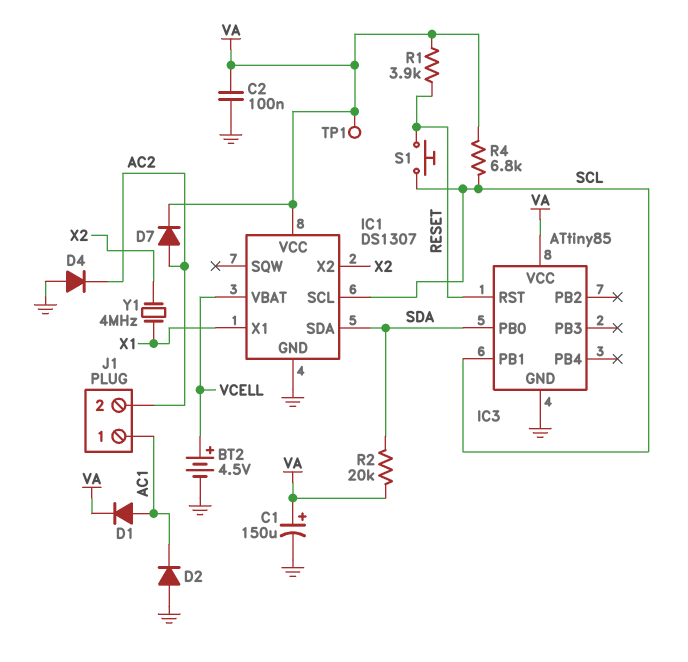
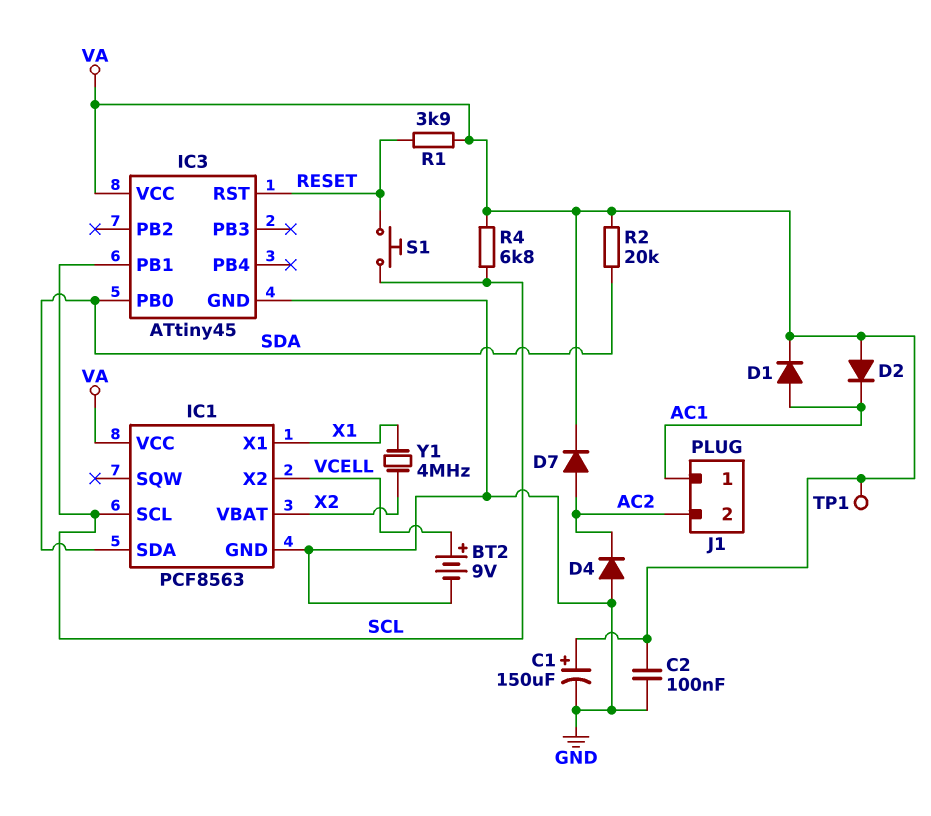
BT2: 4.5V (plus VCELL, minus GND) -> 9V (plus VCELL, minus GND)
D2: diode (A GND, K AC1) -> diode (A VA, K AC1)
IC1: DS1307 -> PCF8563
IC1 pin VBAT: VCELL -> X2
IC1 pin X2: X2 -> VCELL
IC3: ATtiny85 -> ATtiny45

